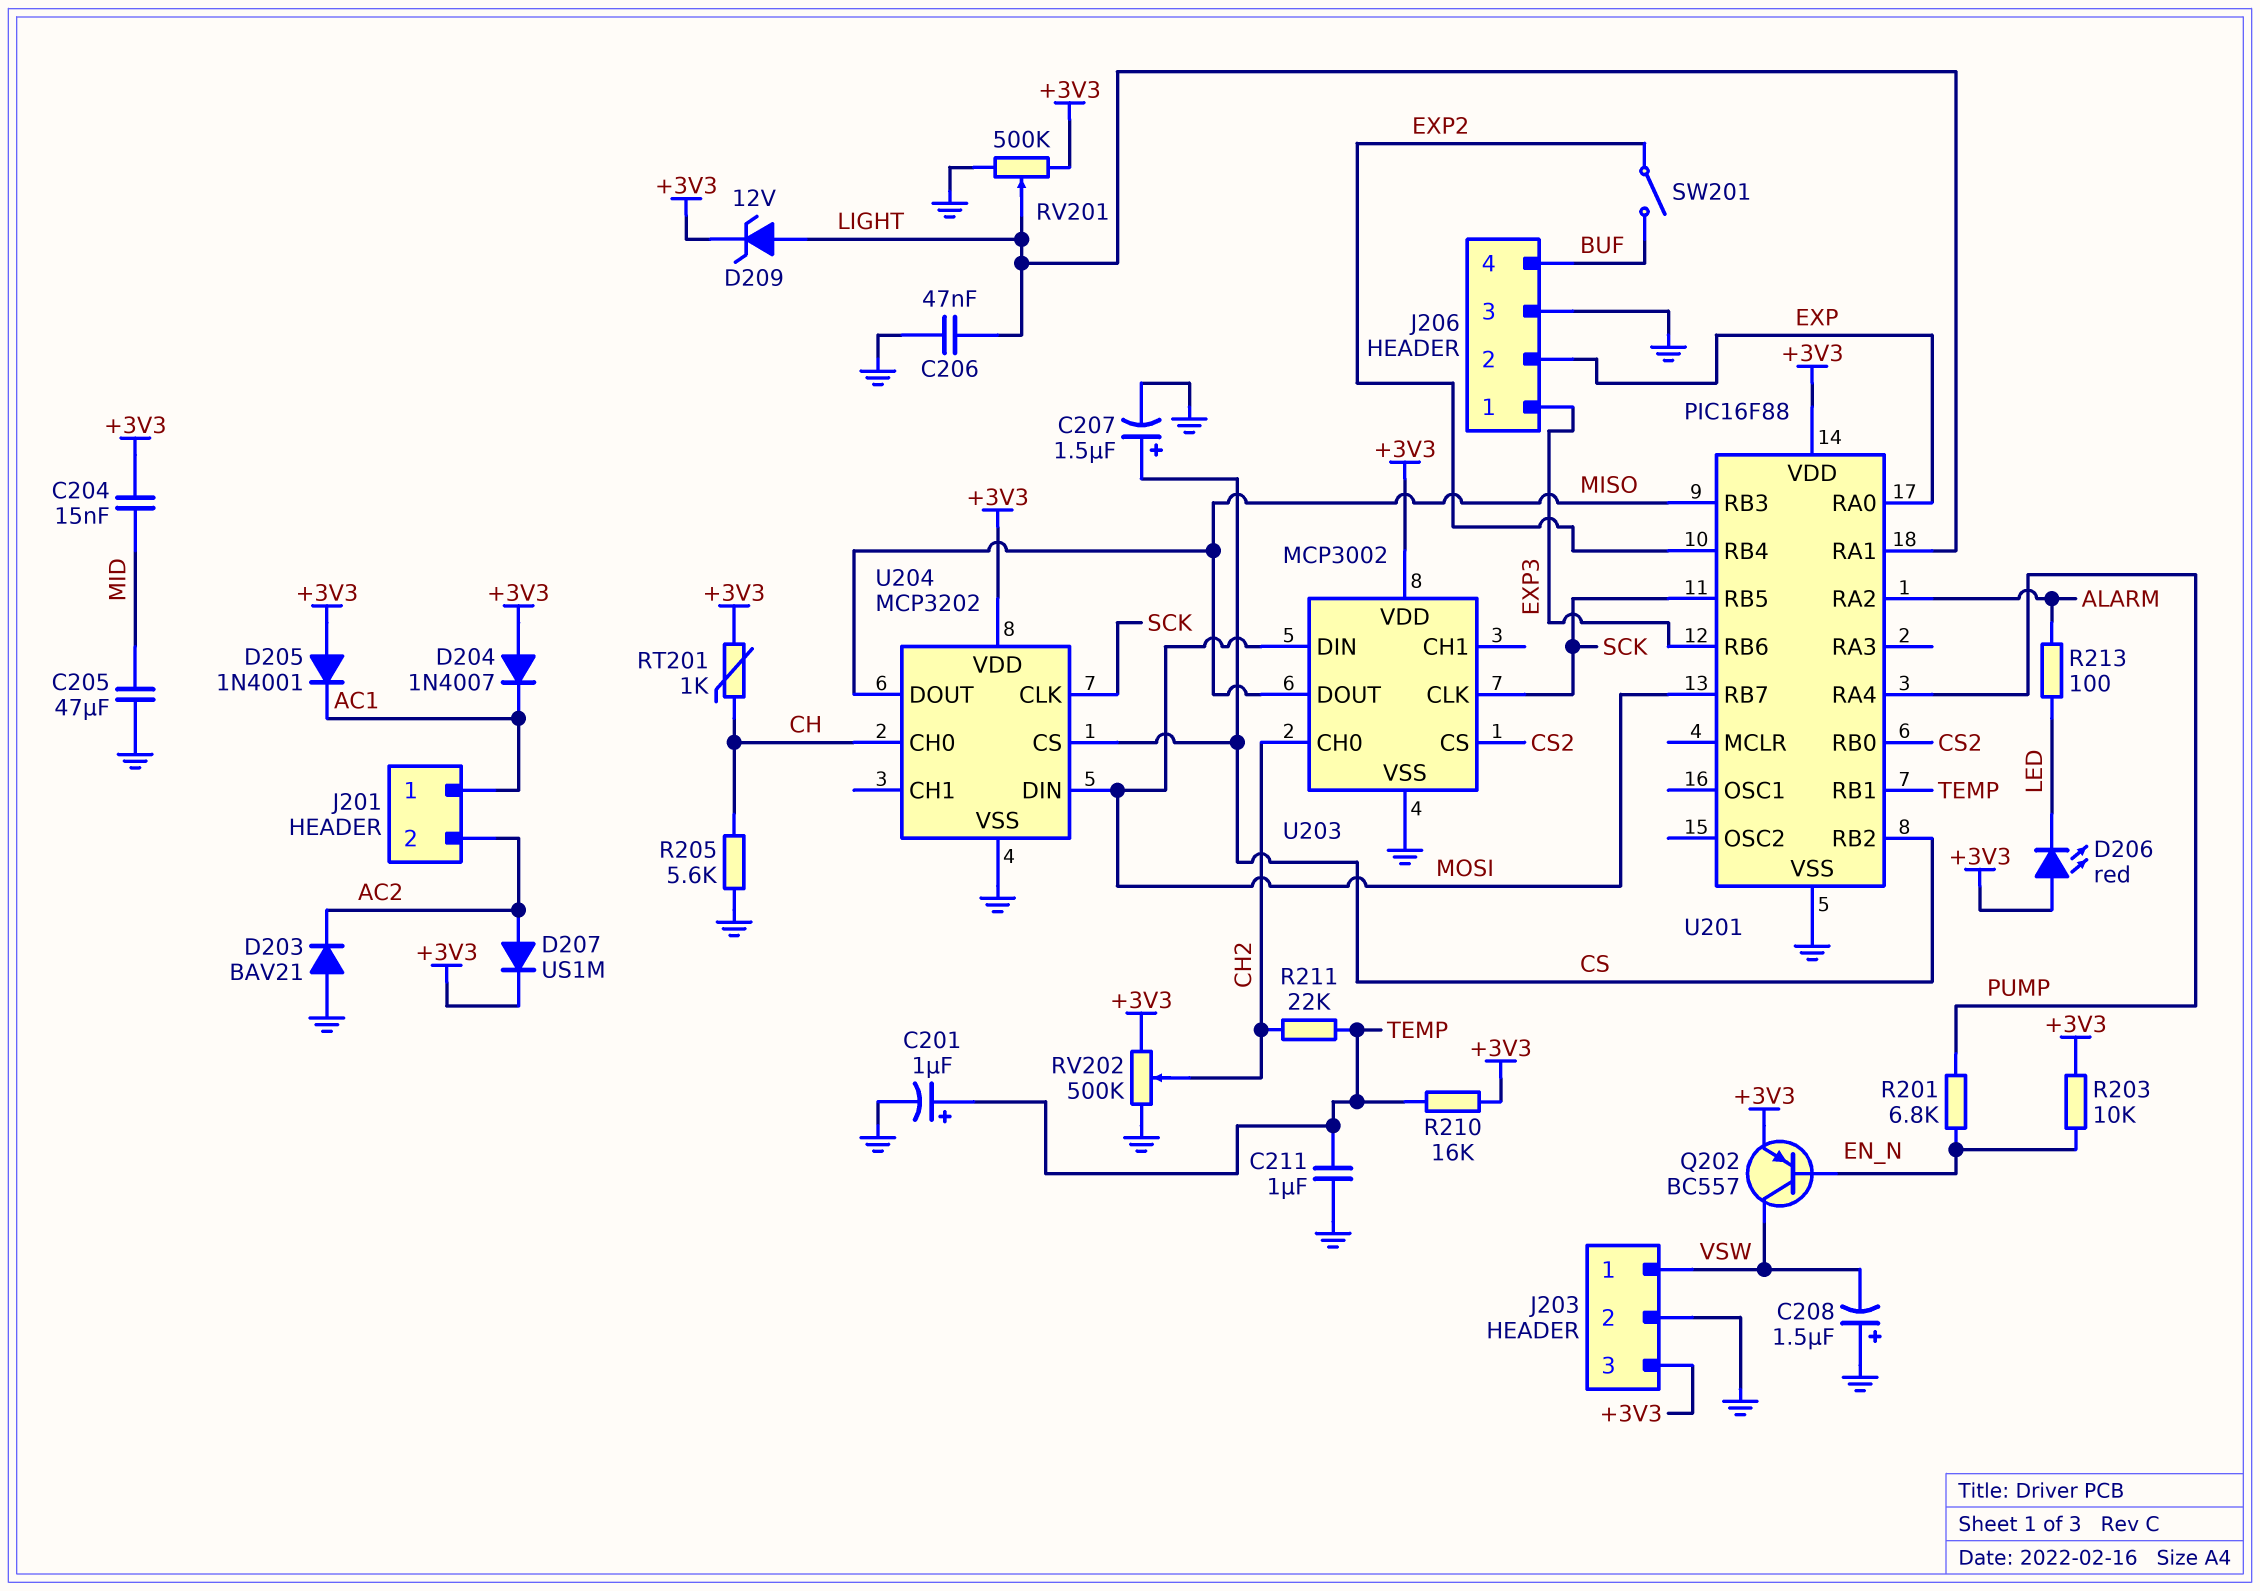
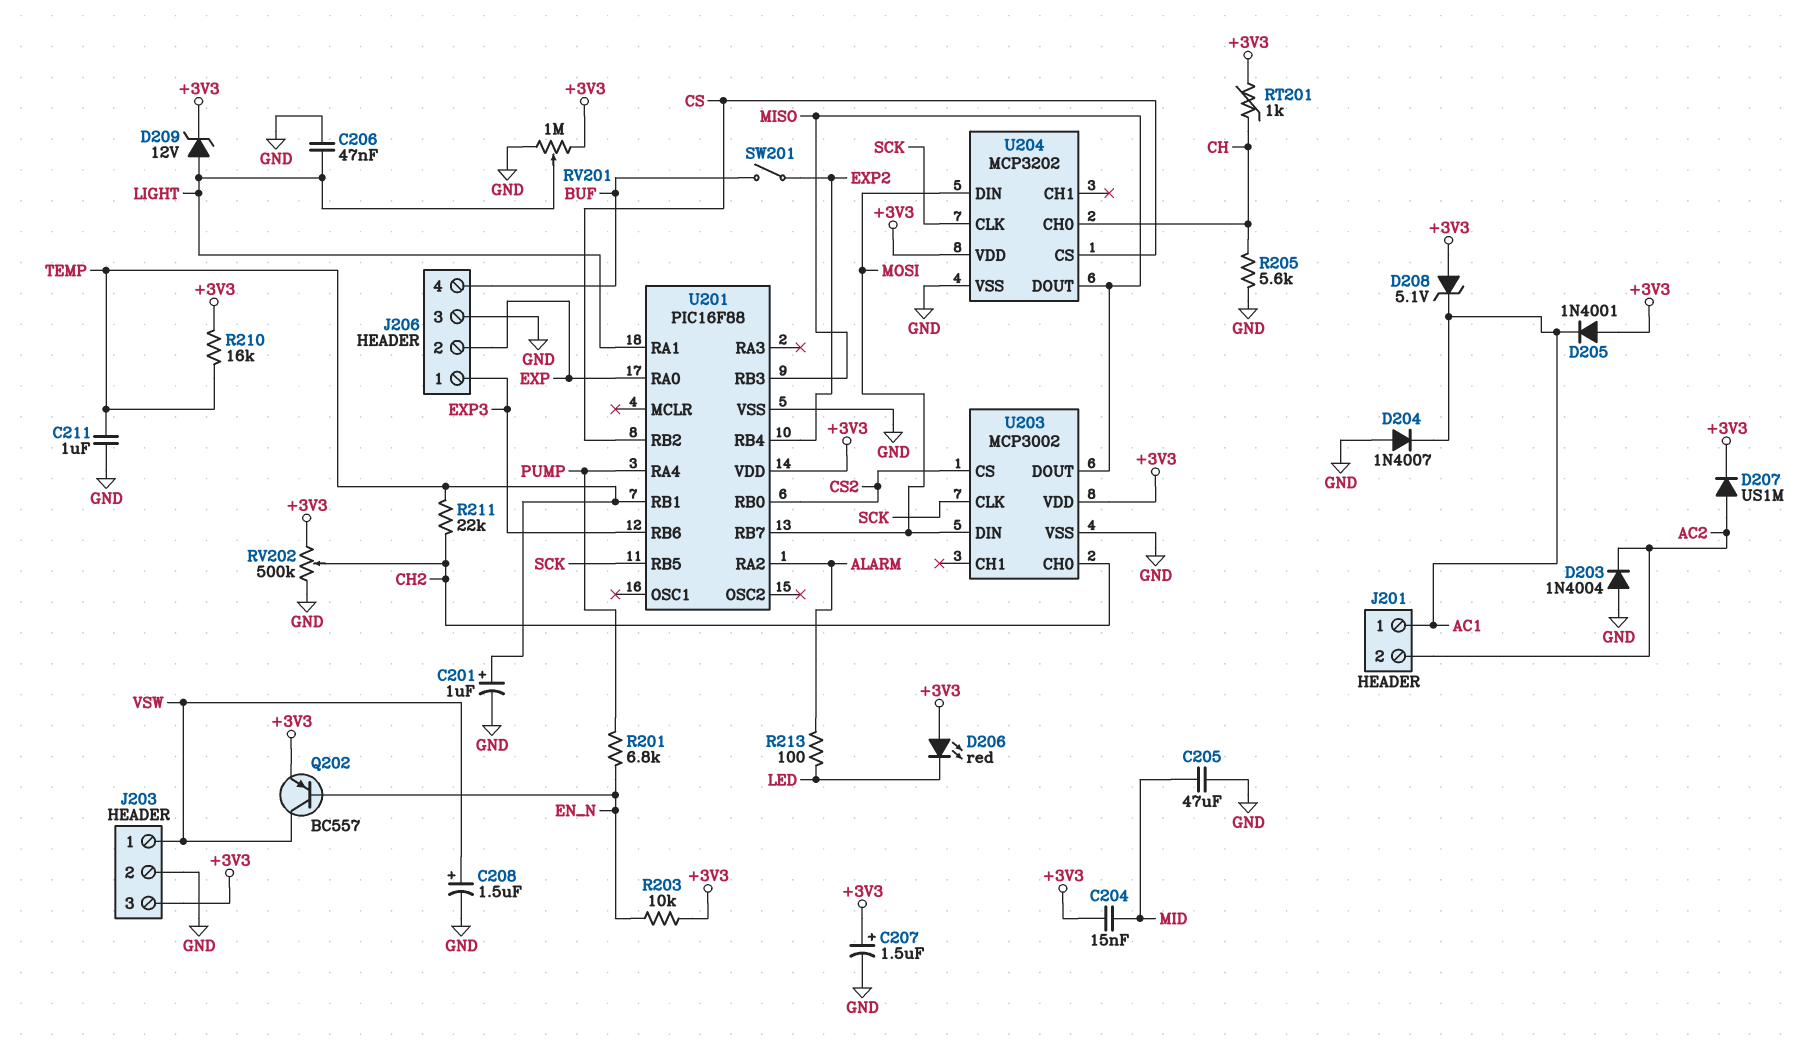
C207: 1.5uF (plus CS, minus GND) -> 1.5uF (plus +3V3, minus GND)
C208: 1.5uF (plus GND, minus VSW) -> 1.5uF (plus VSW, minus GND)
D203: diode BAV21 (A GND, K AC2) -> diode 1N4004 (A GND, K AC2)
D204: diode 1N4007 (A +3V3, K AC1) -> diode 1N4007 (A GND, K AC1)
D208: none -> zener 5.1V (A +3V3, K AC1)
RV201: 500k (+3V3, GND, wiper LIGHT) -> 1M (+3V3, GND, wiper LIGHT)

